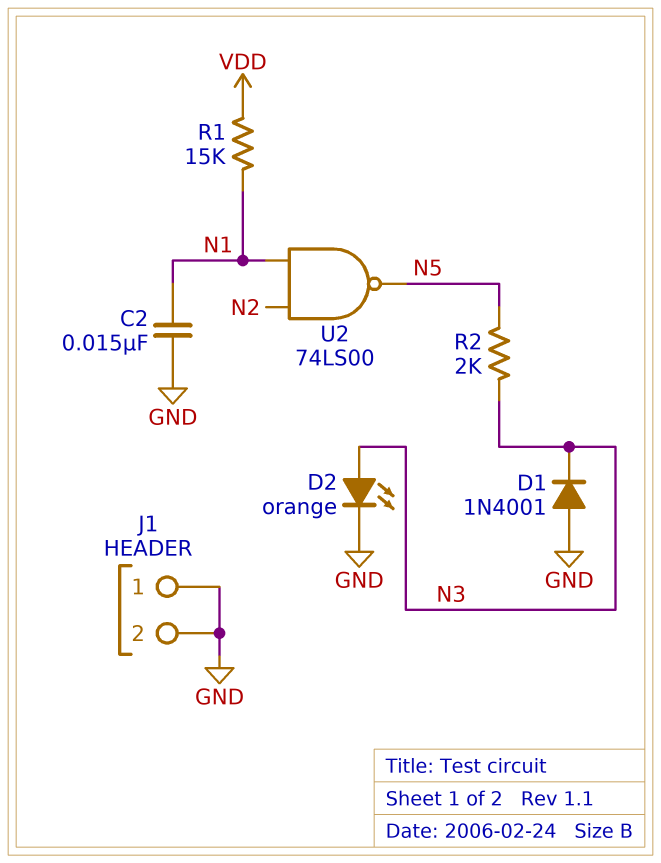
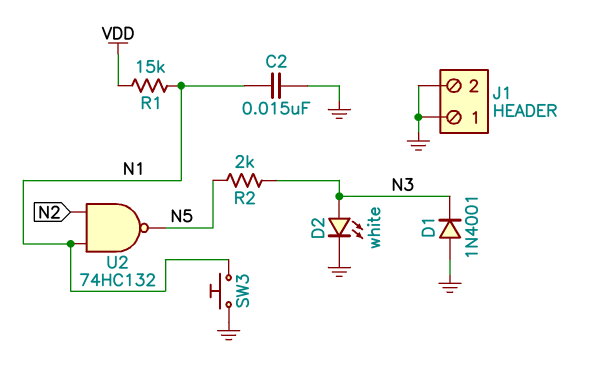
D2: LED orange (A N3, K GND) -> LED white (A N3, K GND)
SW3: none -> button (GND, N1)
U2: NAND 74LS00 (in N1, in N2, out N5) -> NAND 74HC132 (in N1, in N2, out N5)

